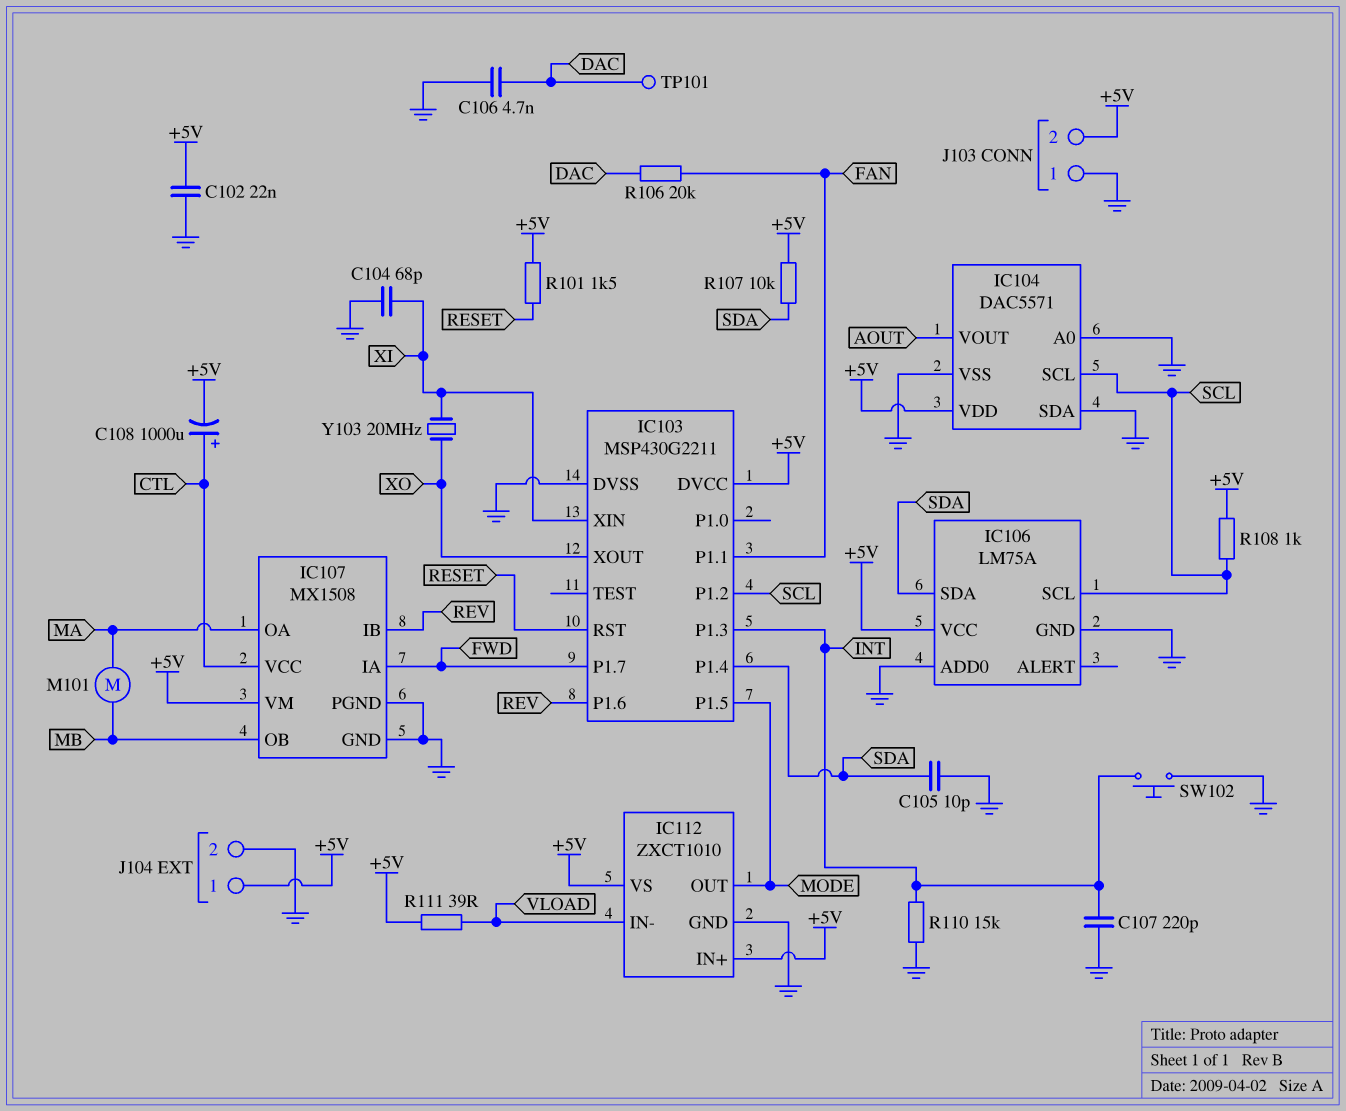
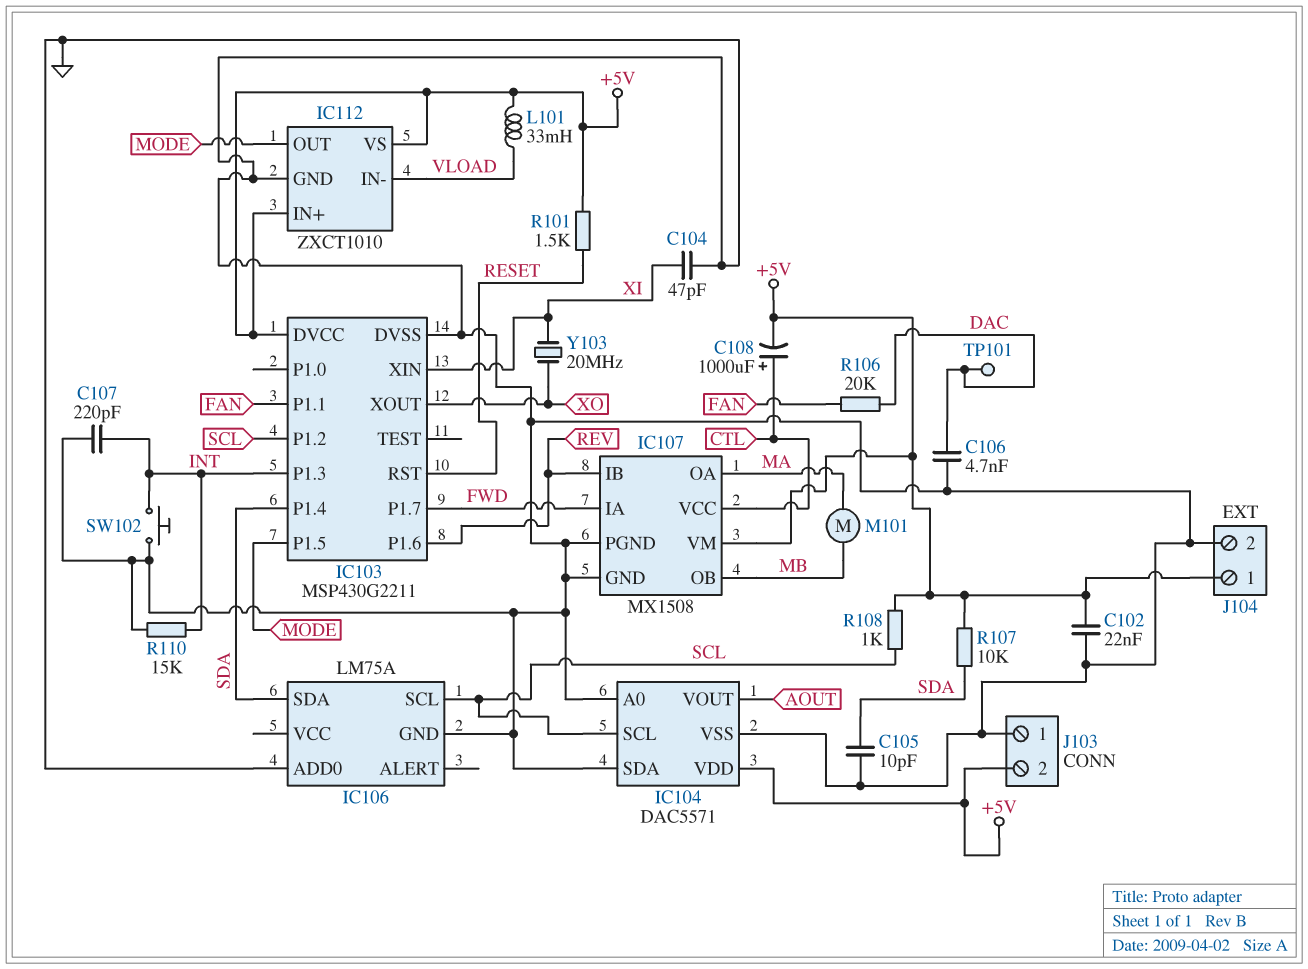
C104: 68pF (GND, XI) -> 47pF (GND, XI)
IC106 pin VCC: +5V -> none
L101: none -> 33mH (+5V, VLOAD)
R111: 39 (+5V, VLOAD) -> none

